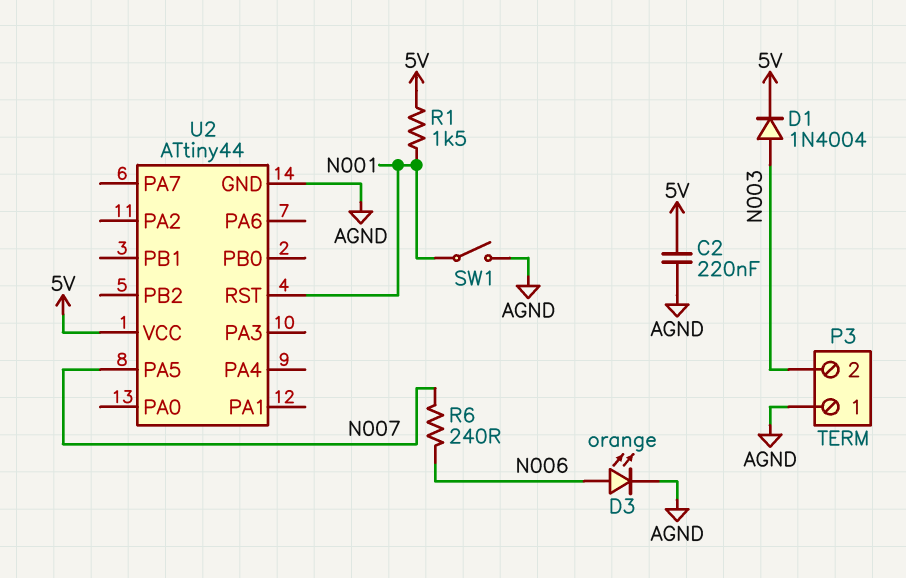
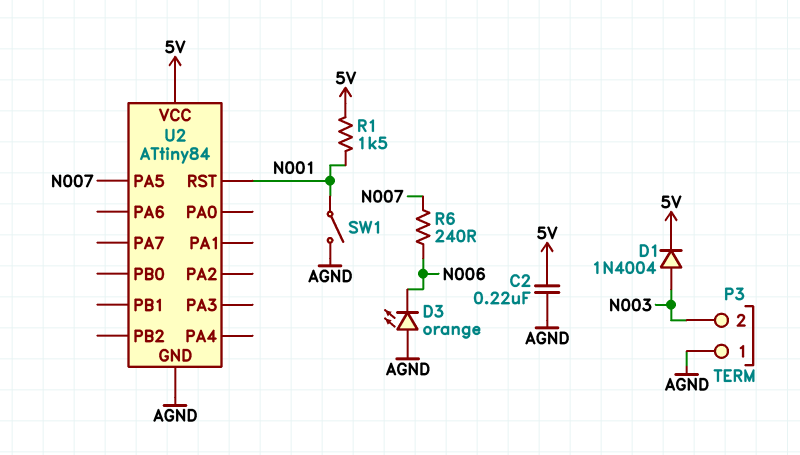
D3: LED orange (A N006, K AGND) -> LED orange (A AGND, K N006)
U2: ATtiny44 -> ATtiny84

